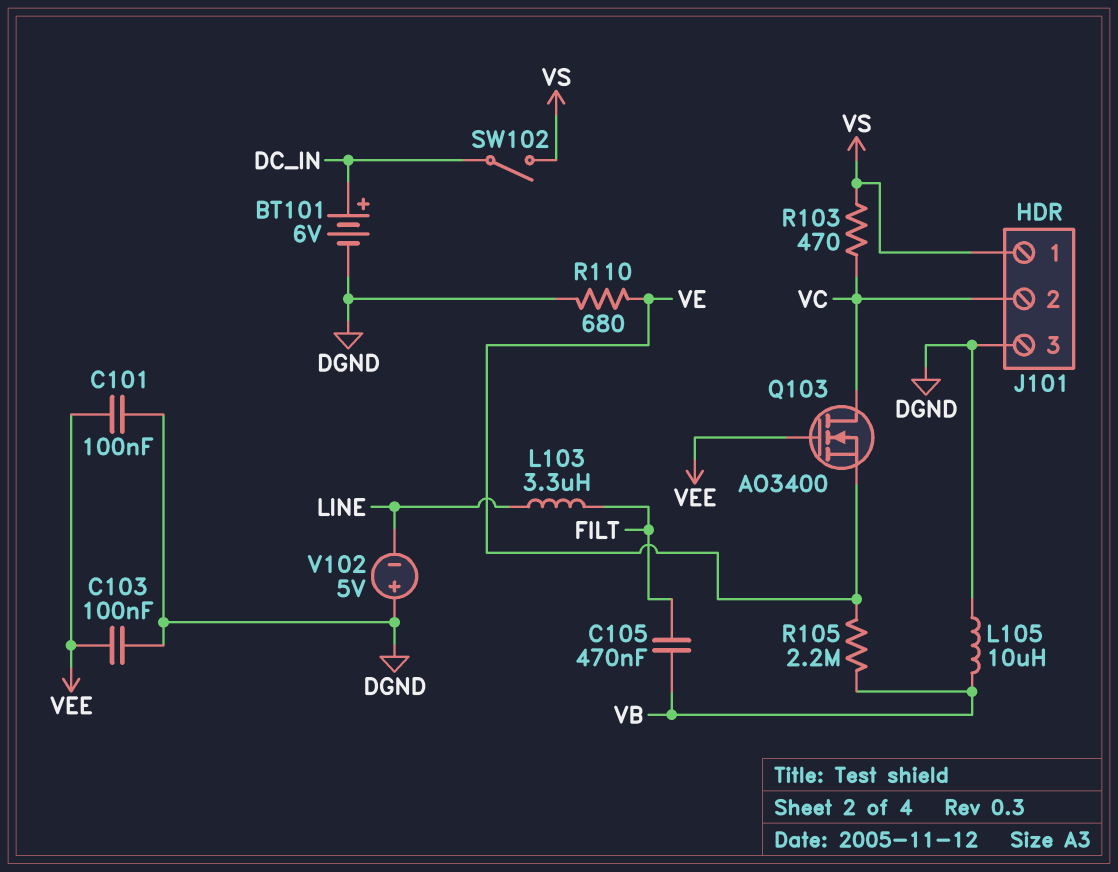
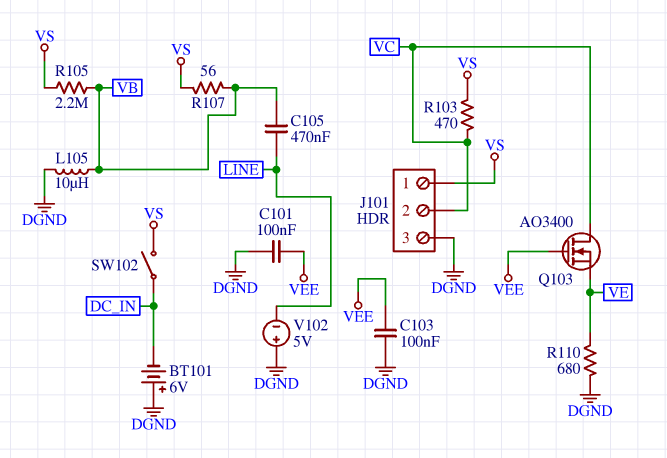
BT101: 6V (plus DC_IN, minus DGND) -> 6V (plus DGND, minus DC_IN)
C105: 470nF (FILT, VB) -> 470nF (LINE, VB)
L103: 3.3uH (FILT, LINE) -> none
R105: 2.2M (VB, VE) -> 2.2M (VB, VS)
R107: none -> 56 (VB, VS)

